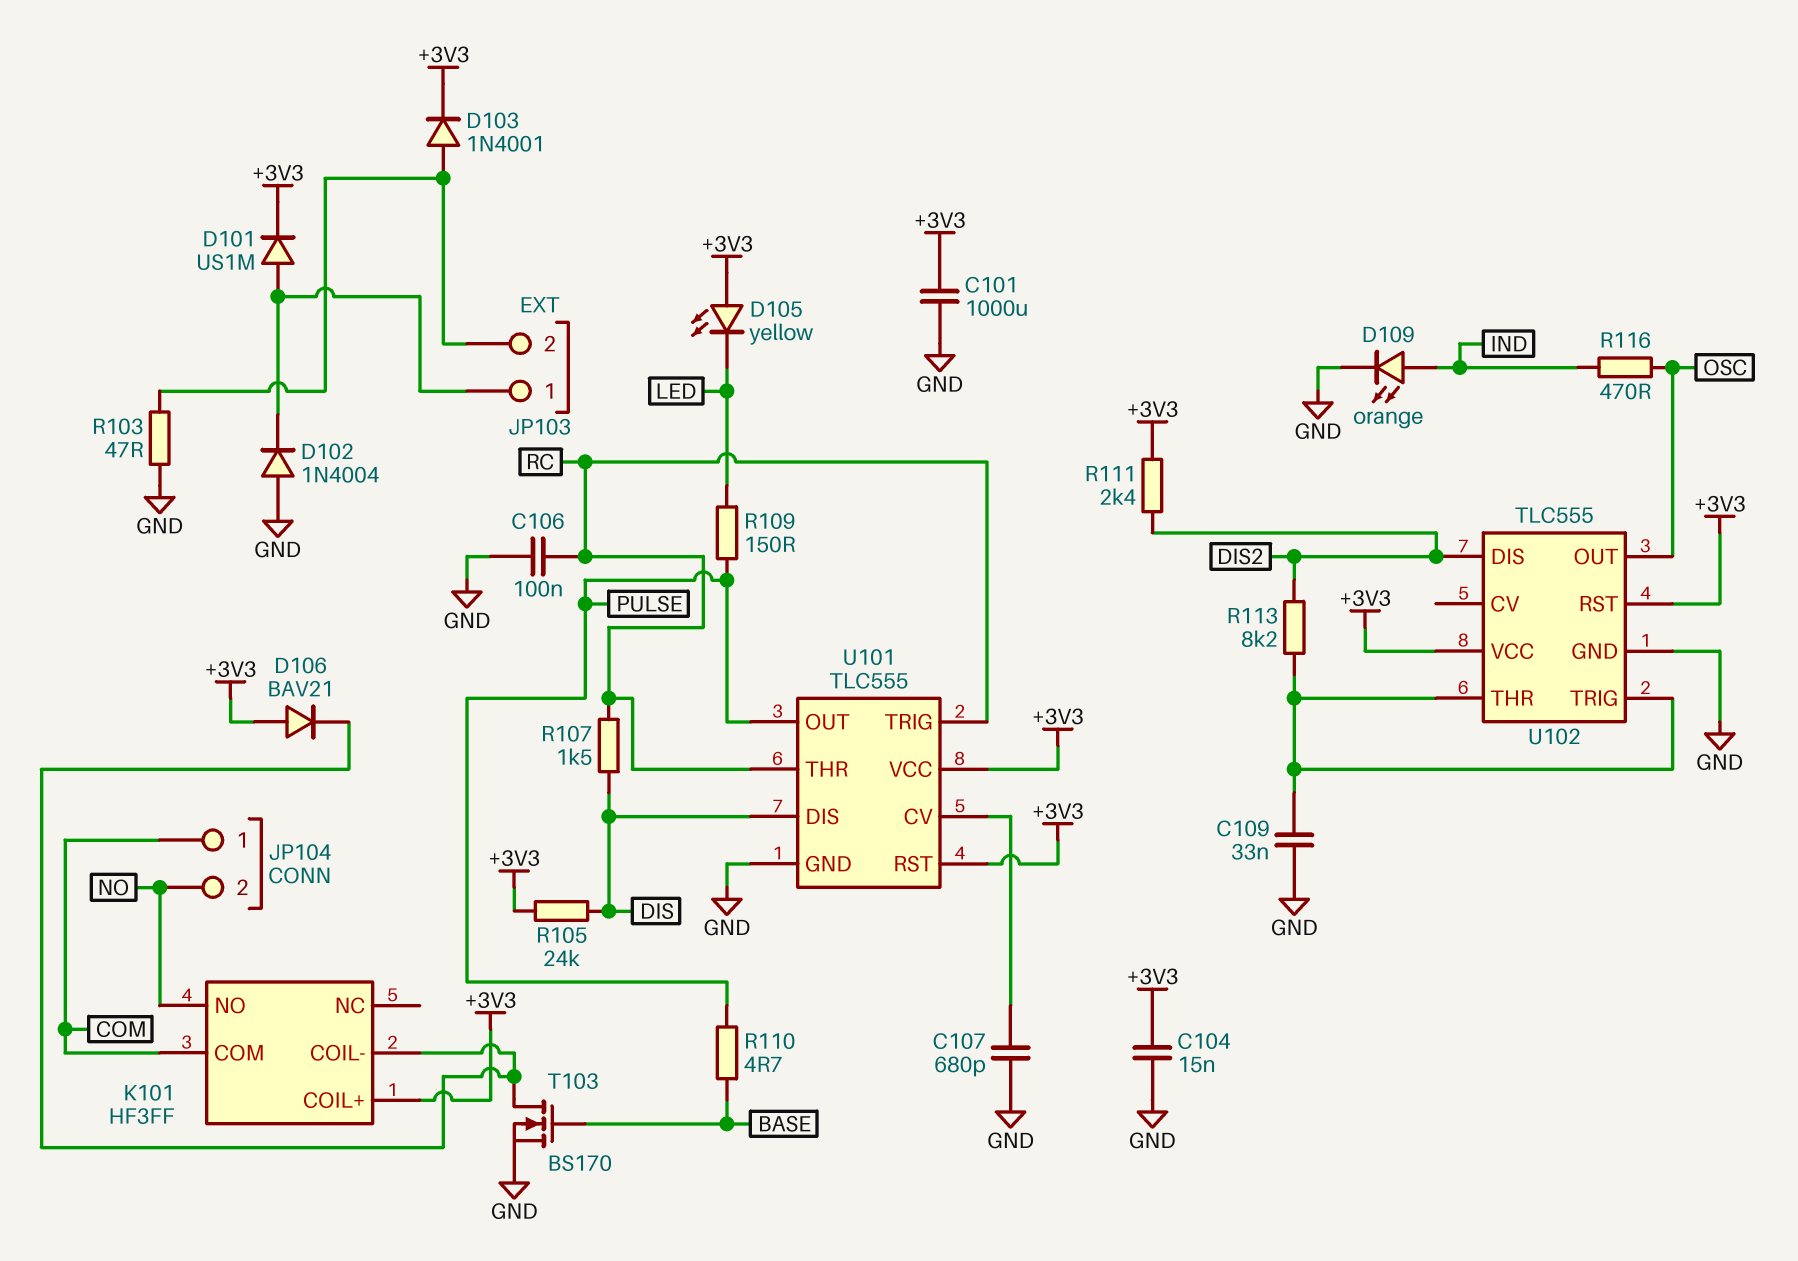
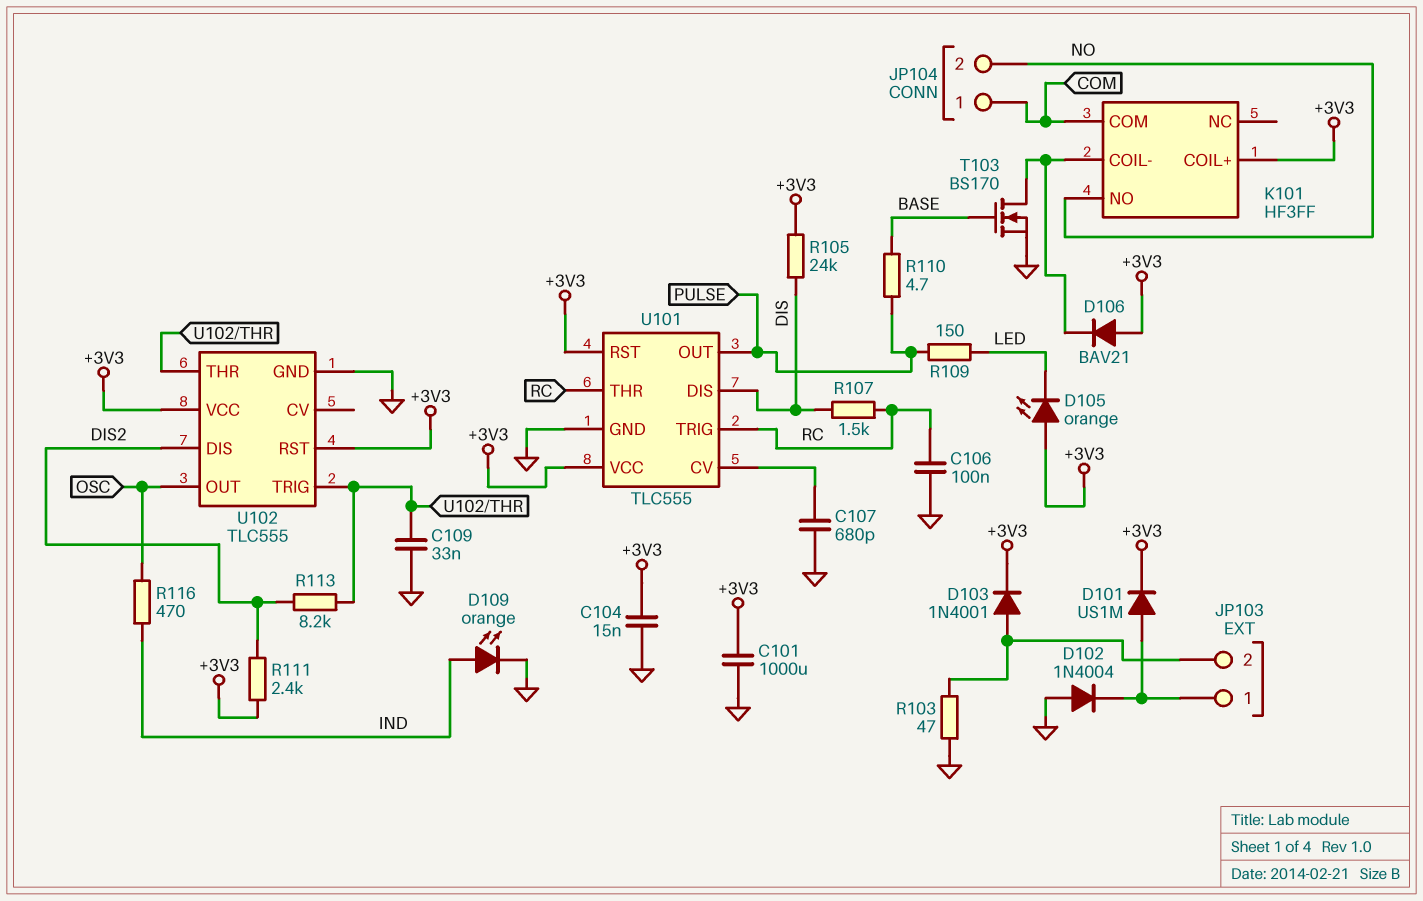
D105: LED yellow (A +3V3, K LED) -> LED orange (A +3V3, K LED)

